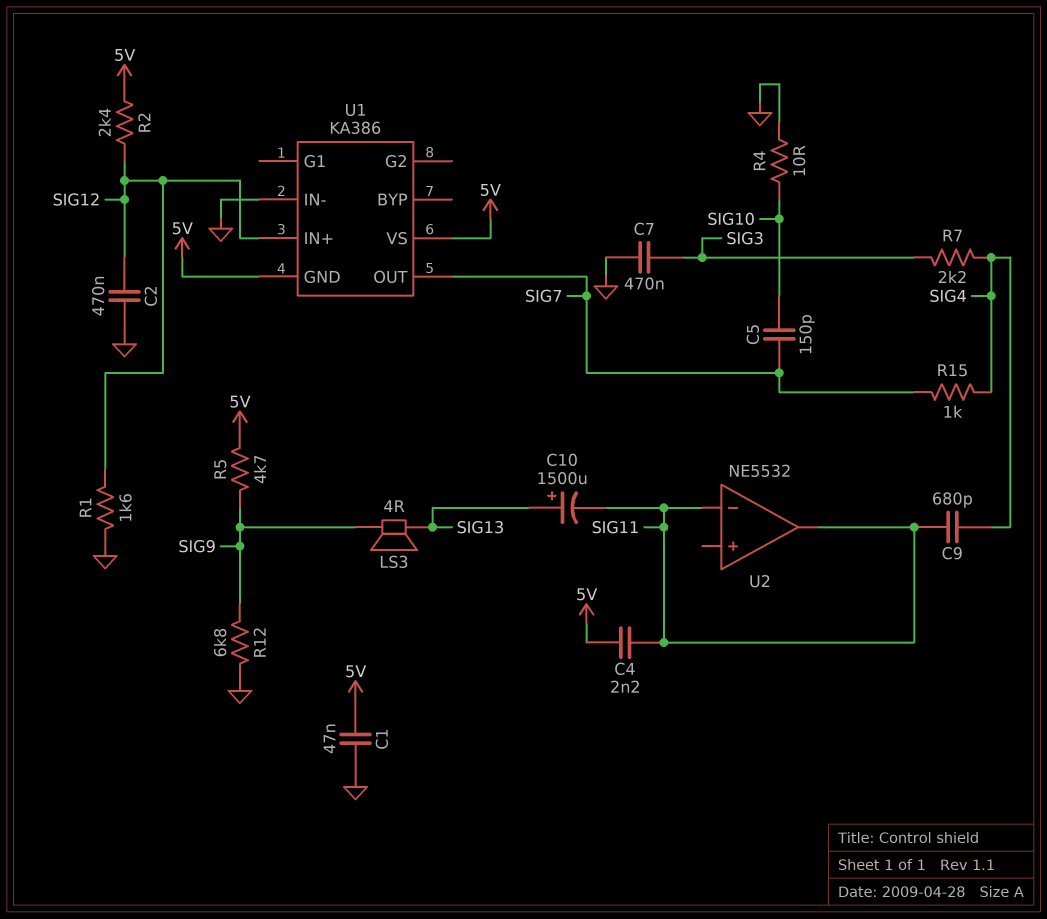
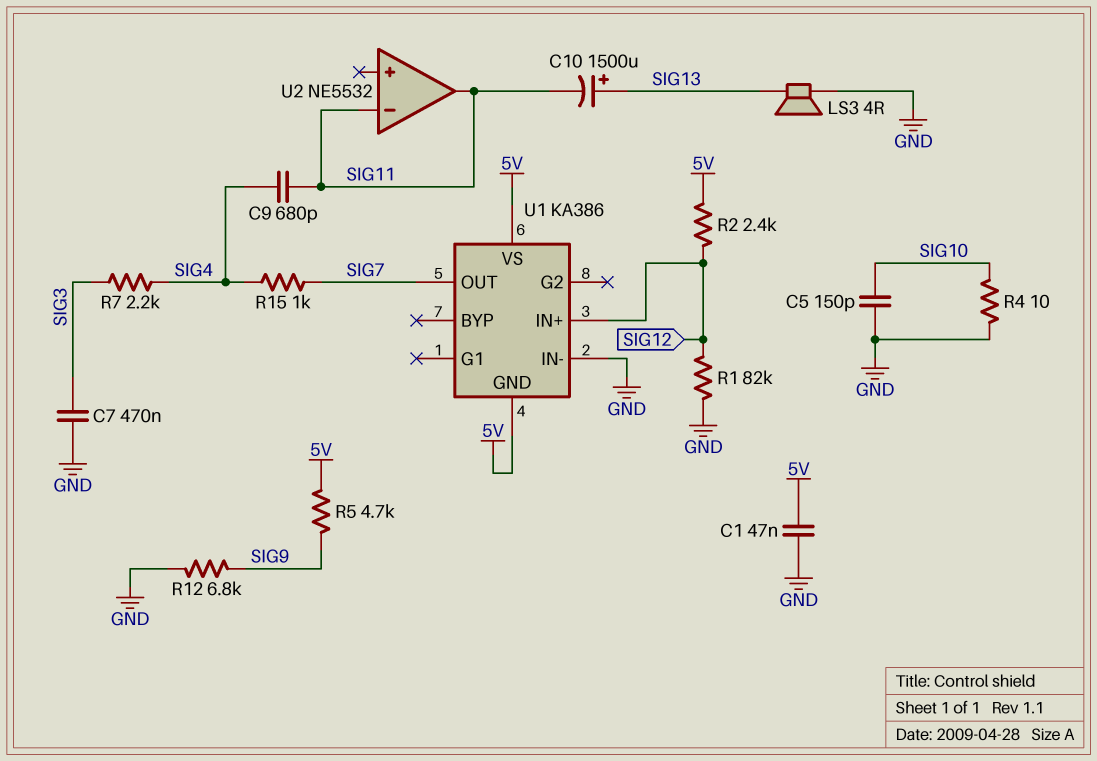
C2: 470nF (GND, SIG12) -> none
C4: 2.2nF (5V, SIG11) -> none
C5: 150pF (SIG7, SIG10) -> 150pF (GND, SIG10)
LS3: speaker 4R (SIG9, SIG13) -> speaker 4R (GND, SIG13)
R1: 1.6k (GND, SIG12) -> 82k (GND, SIG12)

